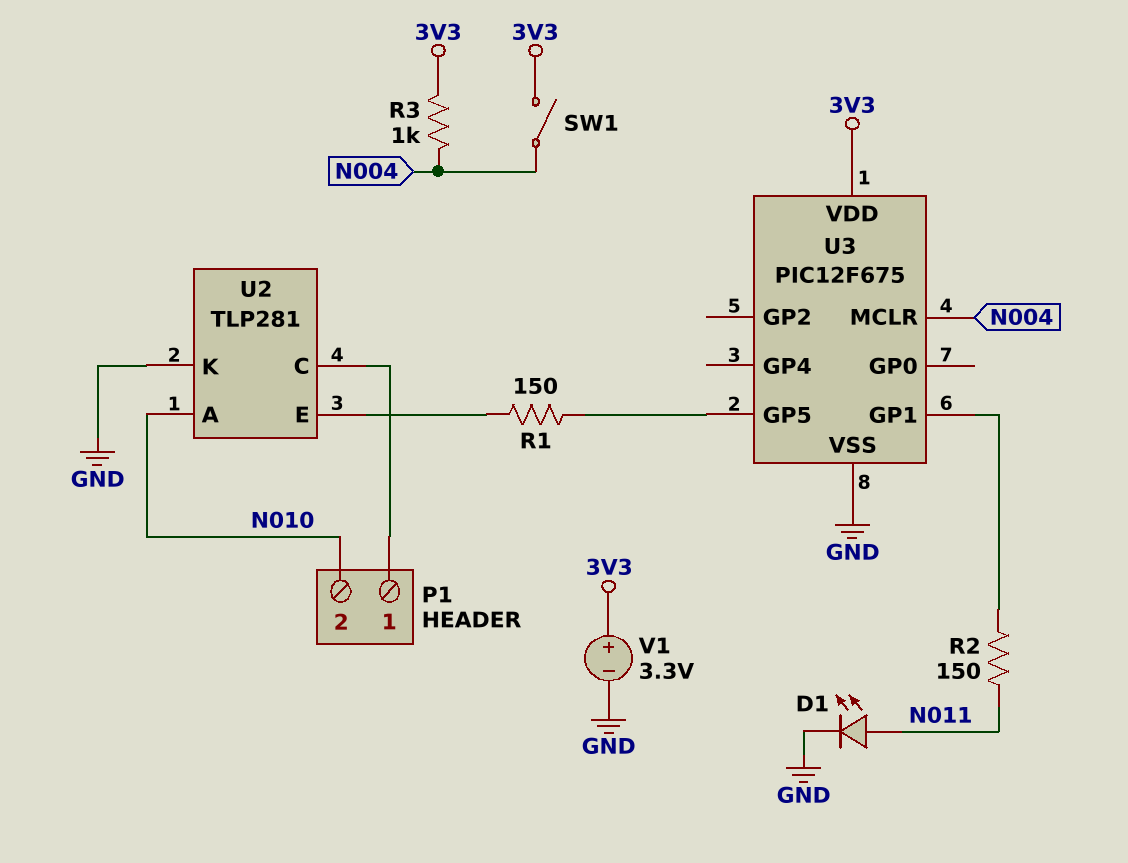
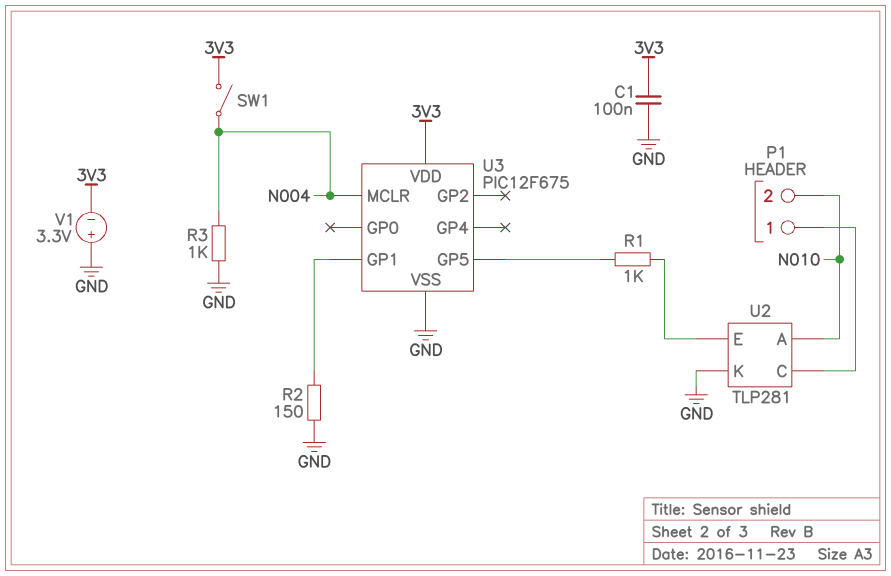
C1: none -> 100nF (3V3, GND)
D1: LED (A N011, K GND) -> none
R1: 150 (U2/E, U3/GP5) -> 1k (U2/E, U3/GP5)
R2: 150 (N011, U3/GP1) -> 150 (GND, U3/GP1)
R3: 1k (3V3, N004) -> 1k (GND, N004)
V1: 3.3V (plus 3V3, minus GND) -> 3.3V (plus GND, minus 3V3)

